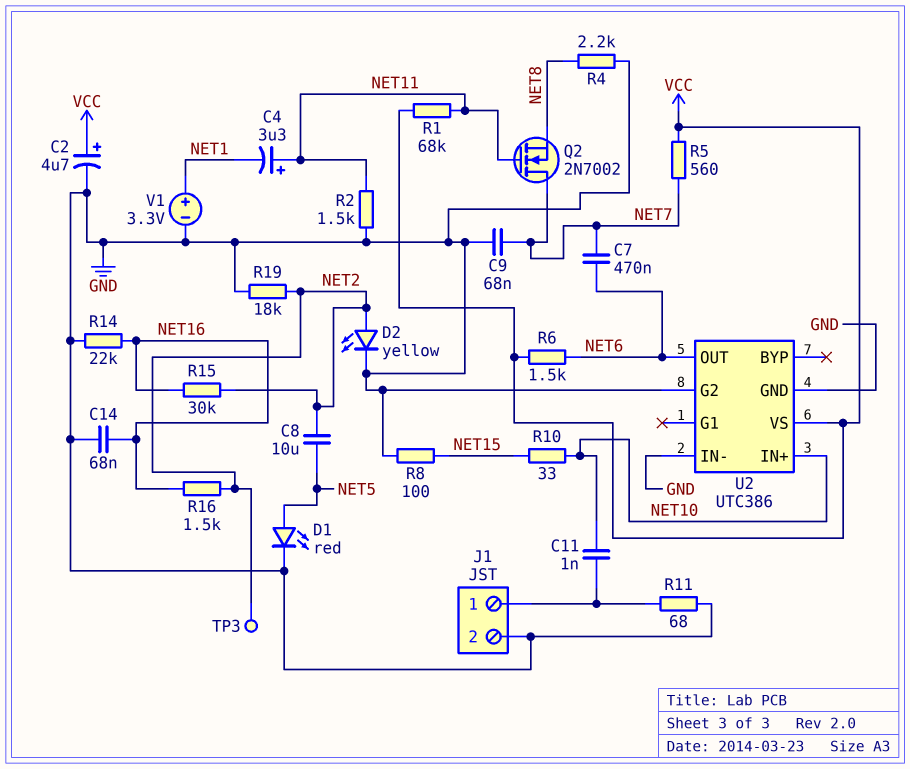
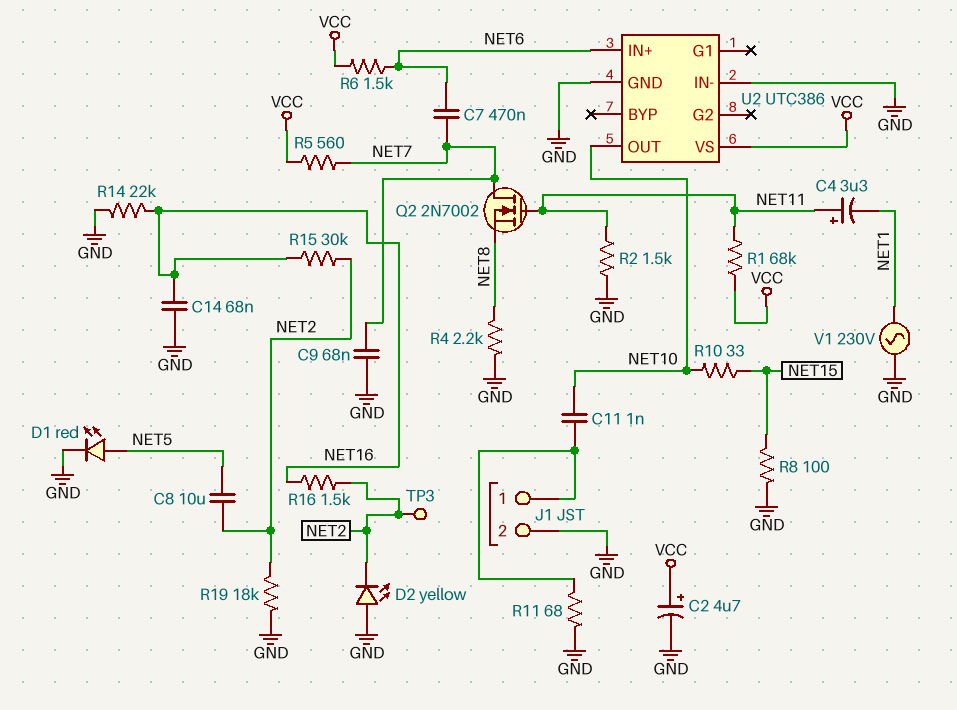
D2: LED yellow (A NET2, K GND) -> LED yellow (A GND, K NET2)
U2 pin G2: GND -> none
U2 pin IN+: NET10 -> NET6
U2 pin OUT: NET6 -> NET10
V1: 3.3V (plus NET1, minus GND) -> AC 230V (GND, NET1)

